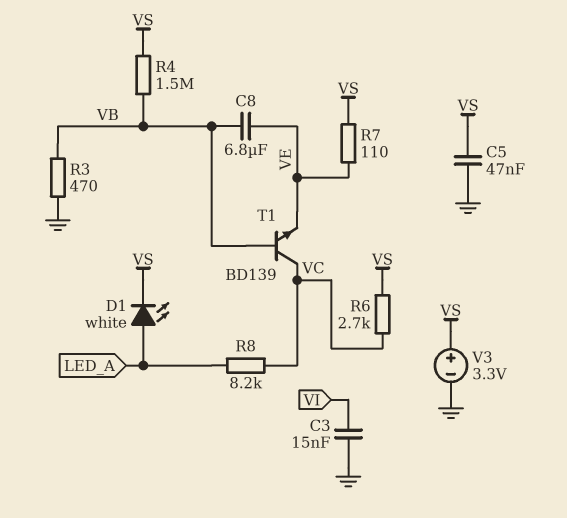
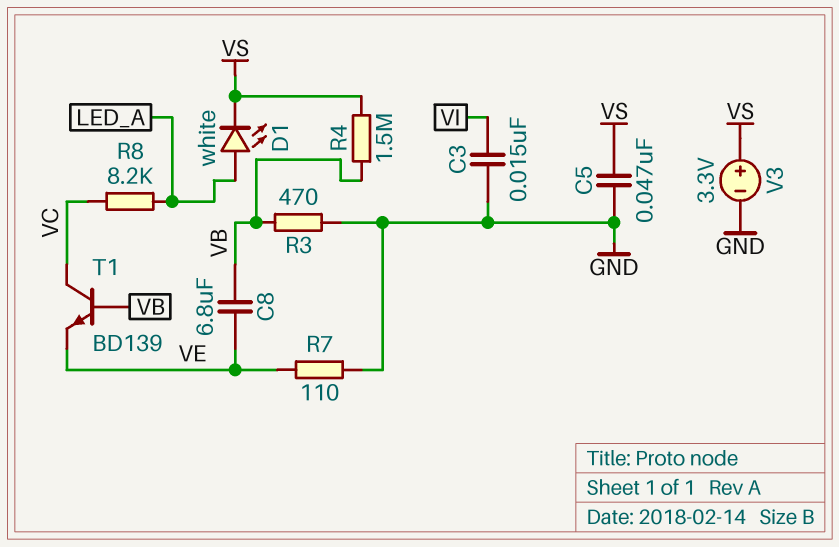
R6: 2.7k (VC, VS) -> none
R7: 110 (VE, VS) -> 110 (GND, VE)

